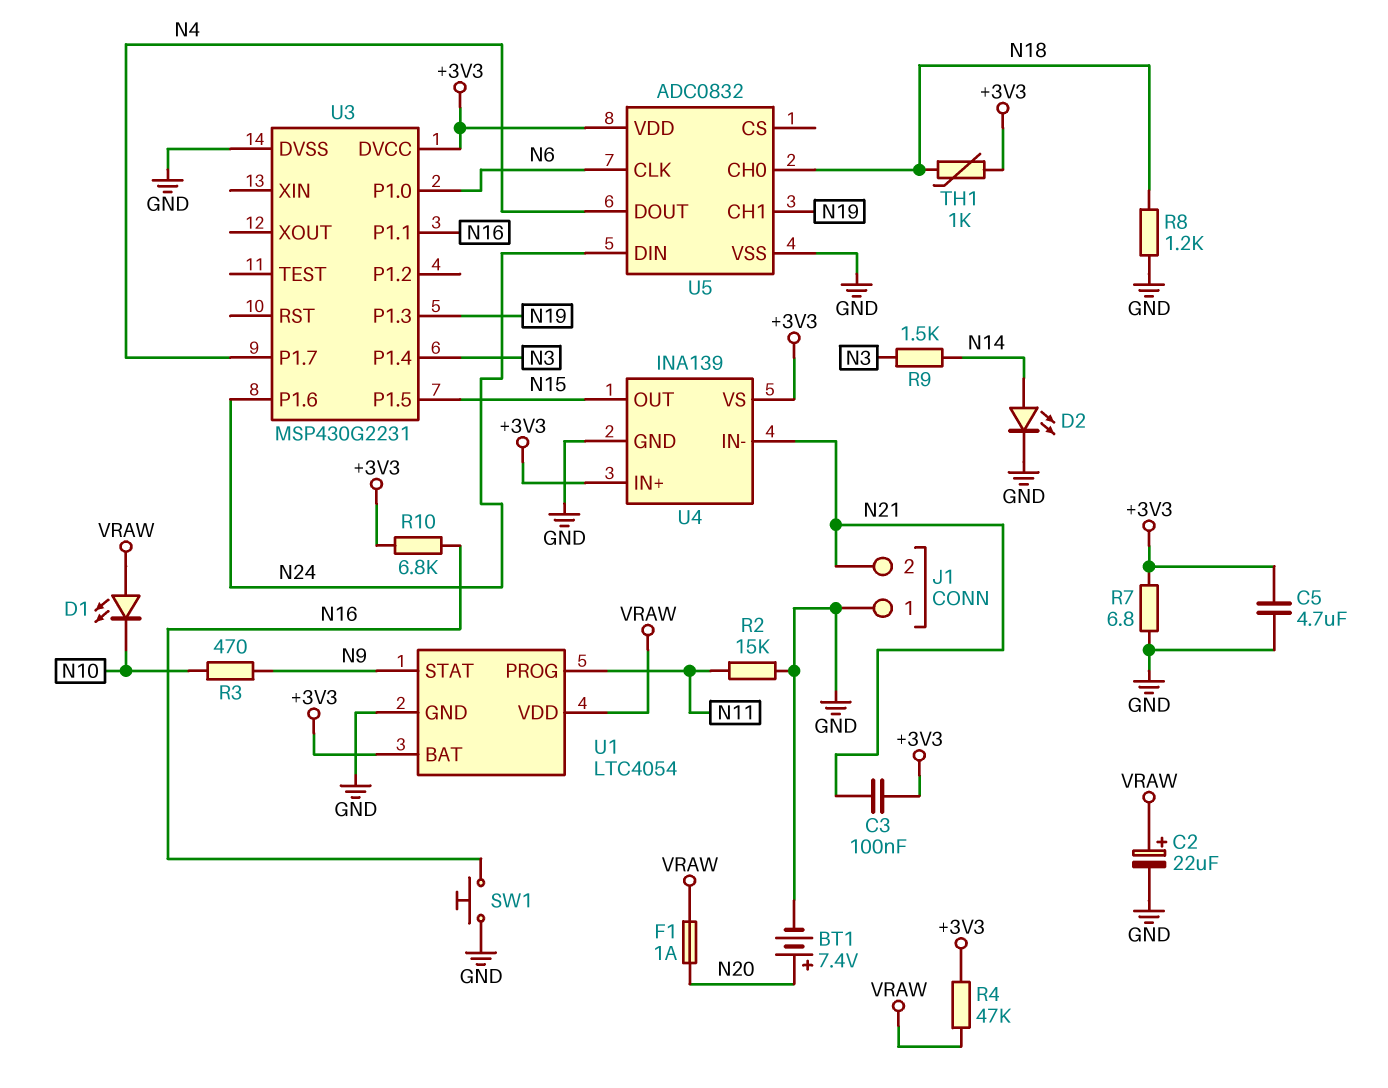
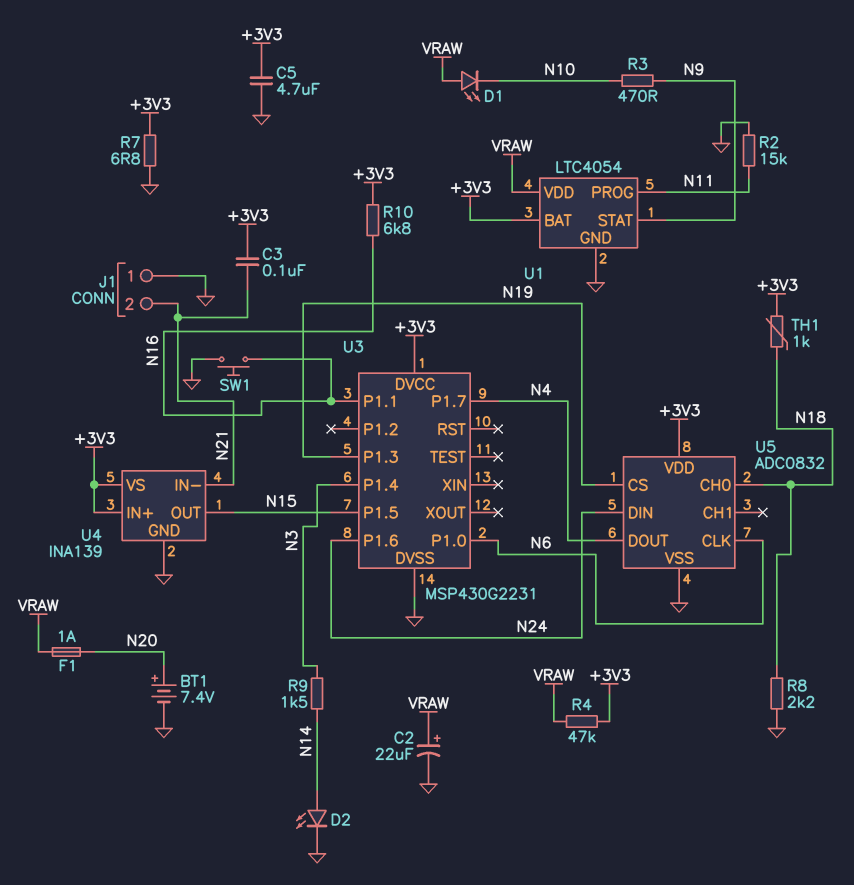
R8: 1.2k (GND, N18) -> 2.2k (GND, N18)
U5 pin CH1: N19 -> none
U5 pin CS: none -> N19

